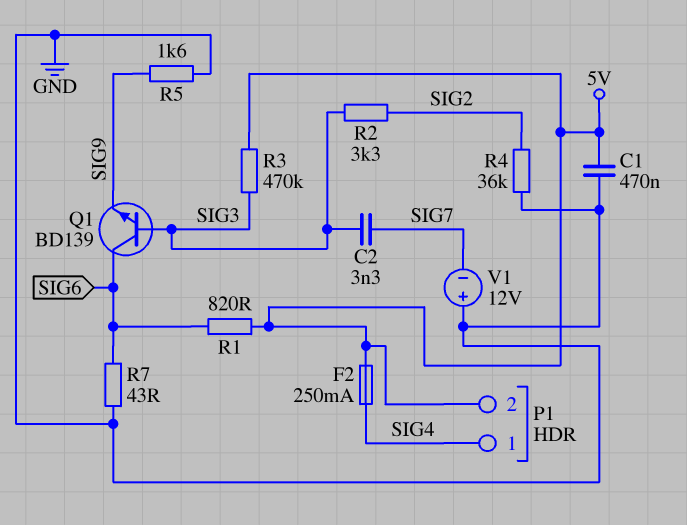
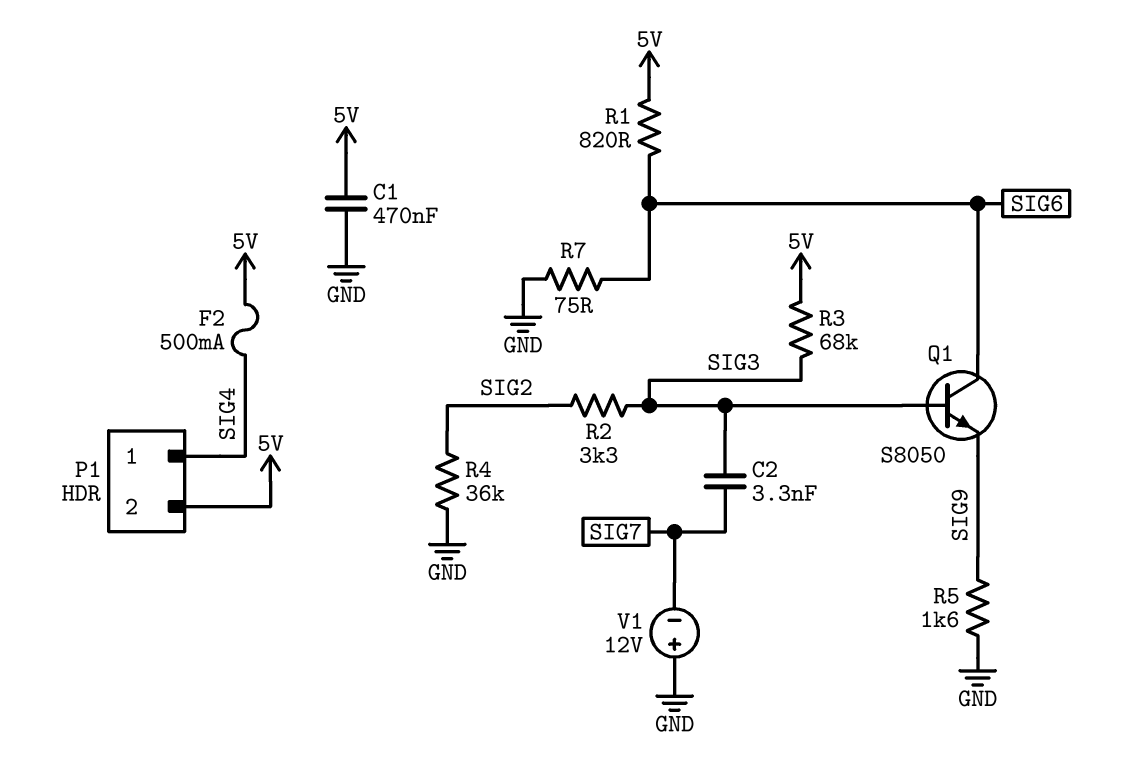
F2: 250mA (5V, SIG4) -> 500mA (5V, SIG4)
Q1: NPN BD139 (B SIG3, C SIG6, E SIG9) -> NPN S8050 (B SIG3, C SIG6, E SIG9)
R3: 470k (5V, SIG3) -> 68k (5V, SIG3)
R7: 43 (GND, SIG6) -> 75 (GND, SIG6)

